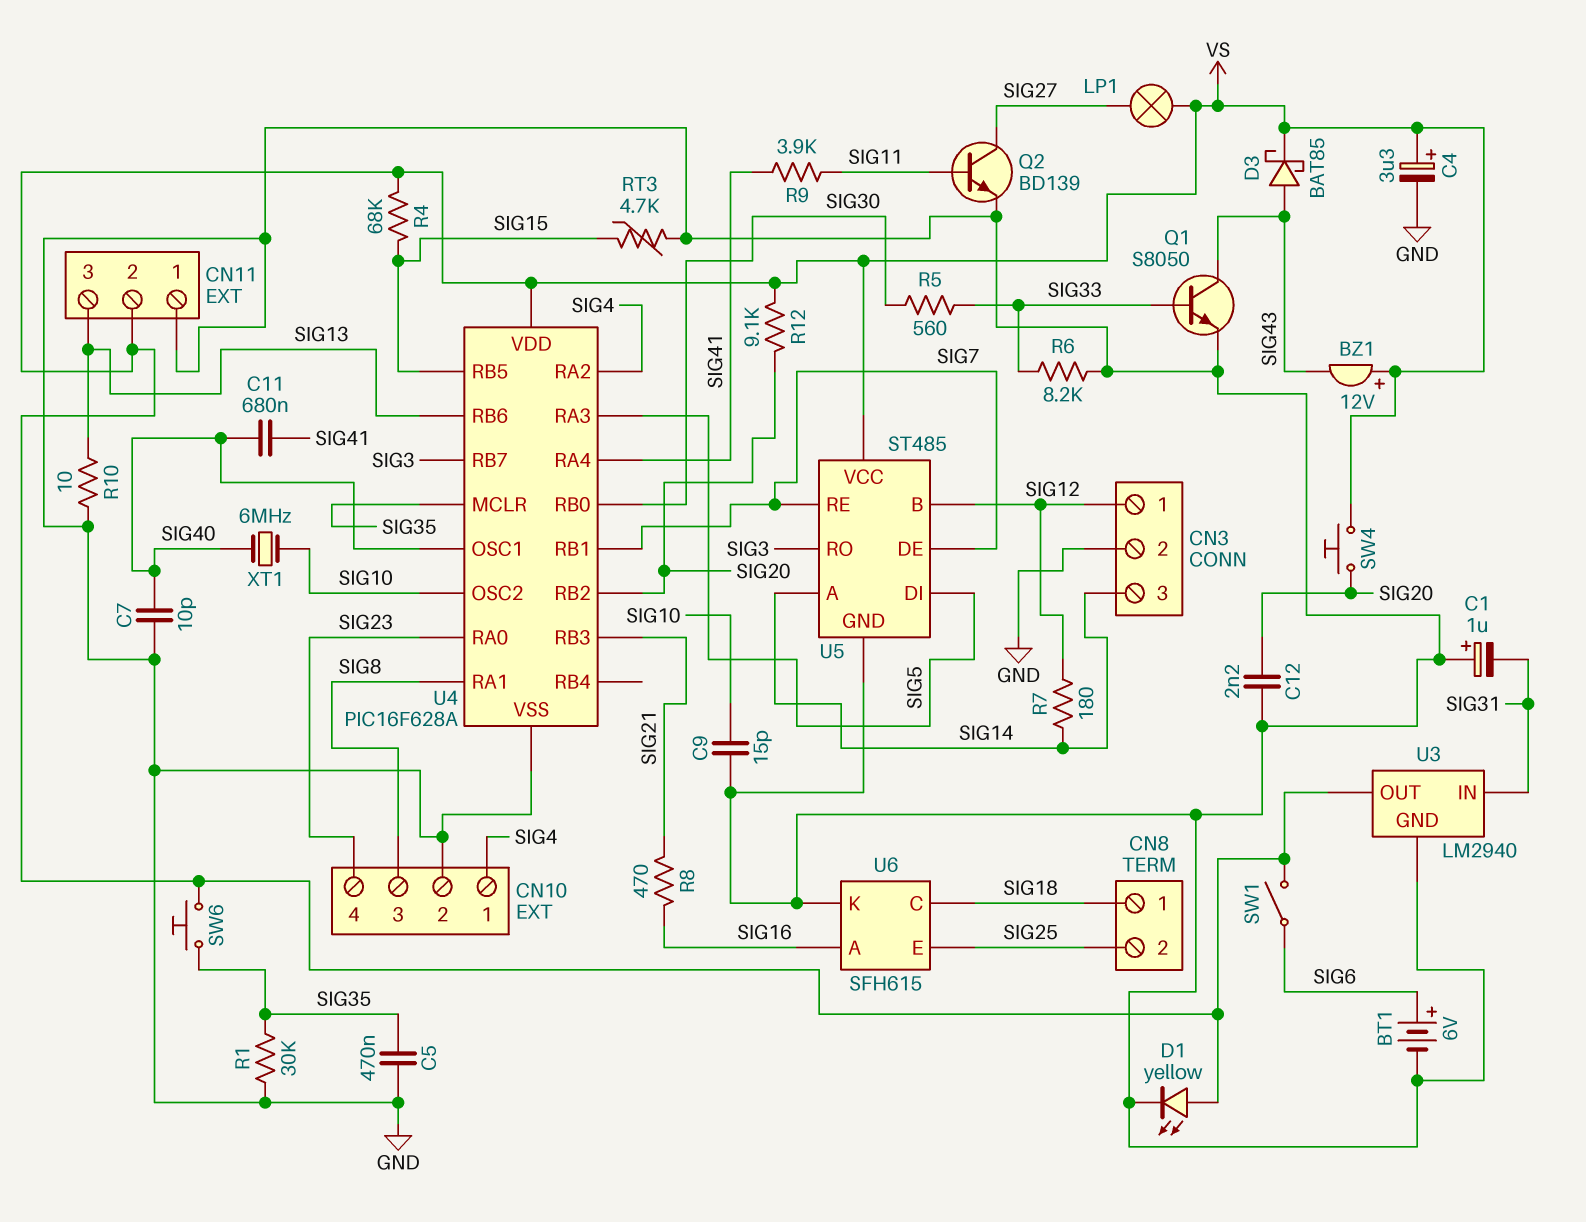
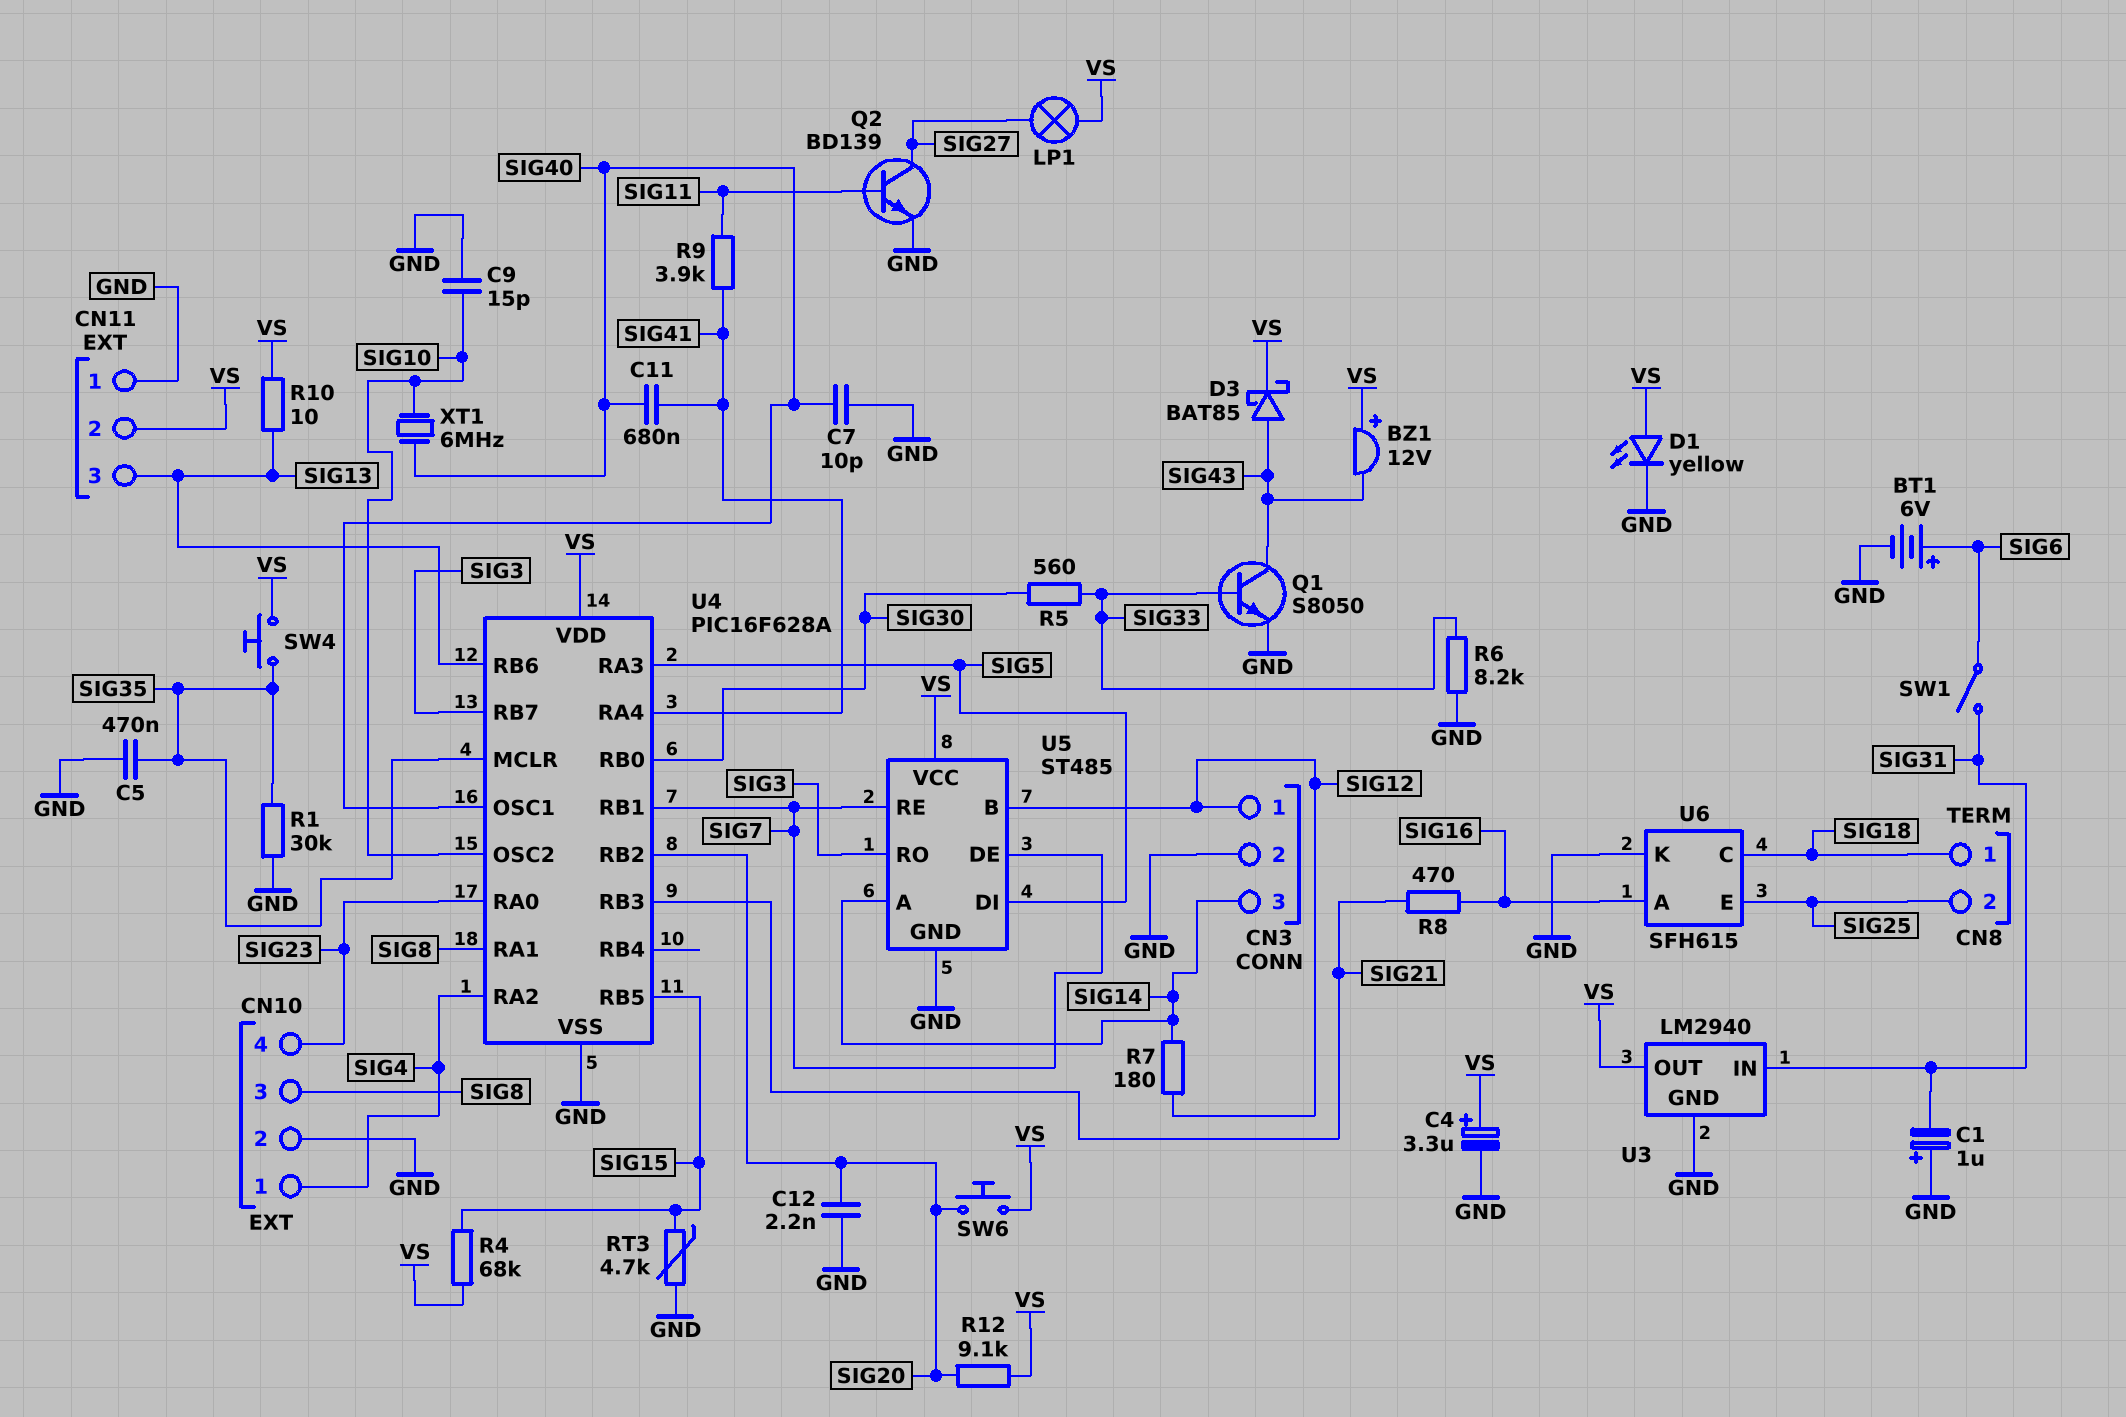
R10: 10 (GND, SIG13) -> 10 (SIG13, VS)
SW1: switch (SIG6, VS) -> switch (SIG6, SIG31)
SW4: button (SIG20, VS) -> button (SIG35, VS)
SW6: button (SIG35, VS) -> button (SIG20, VS)

